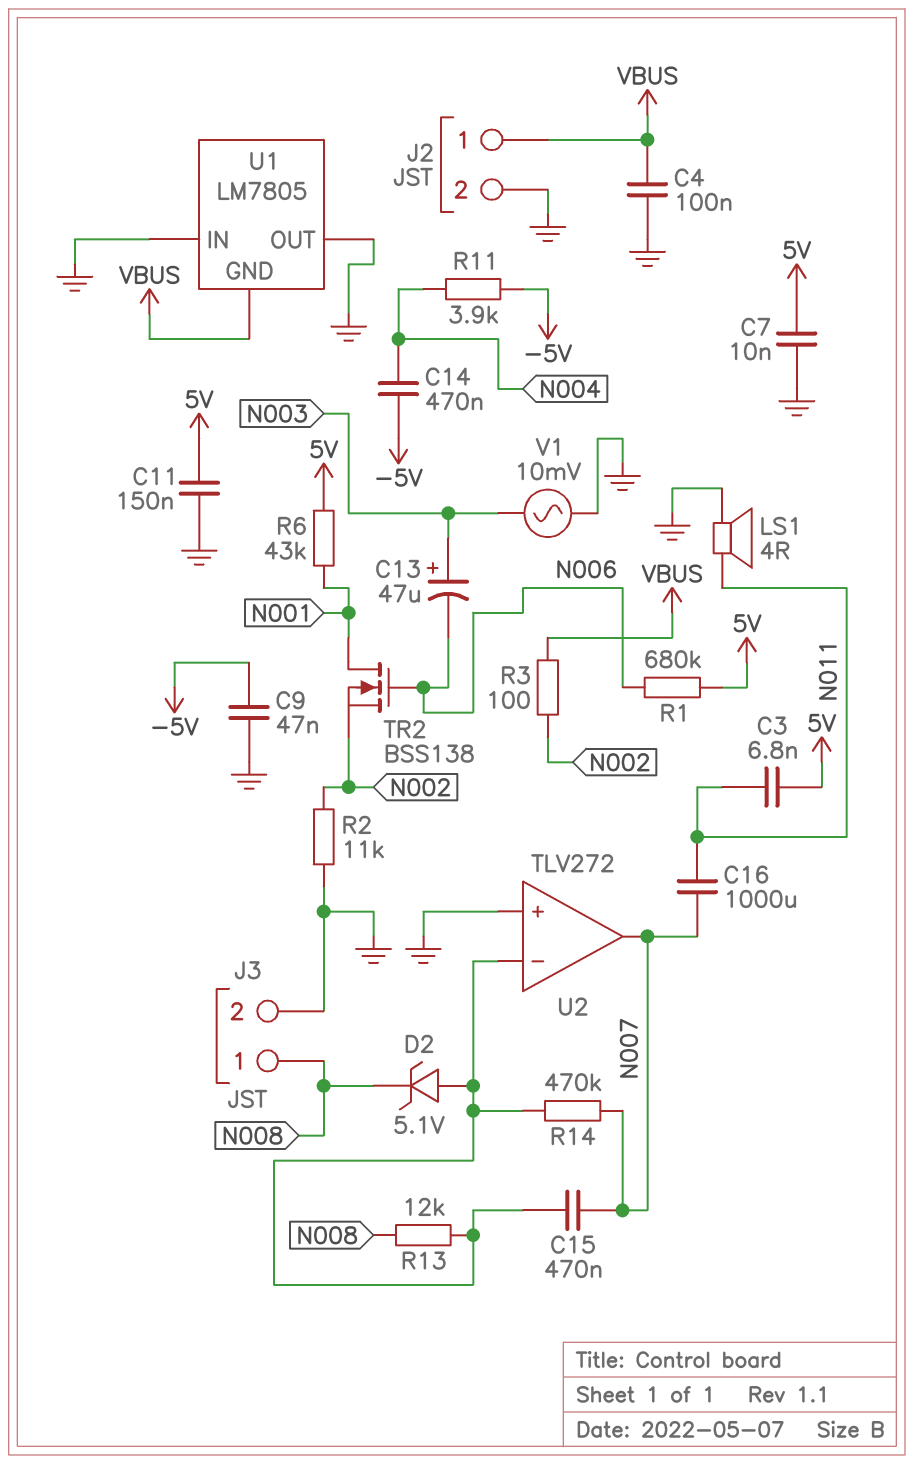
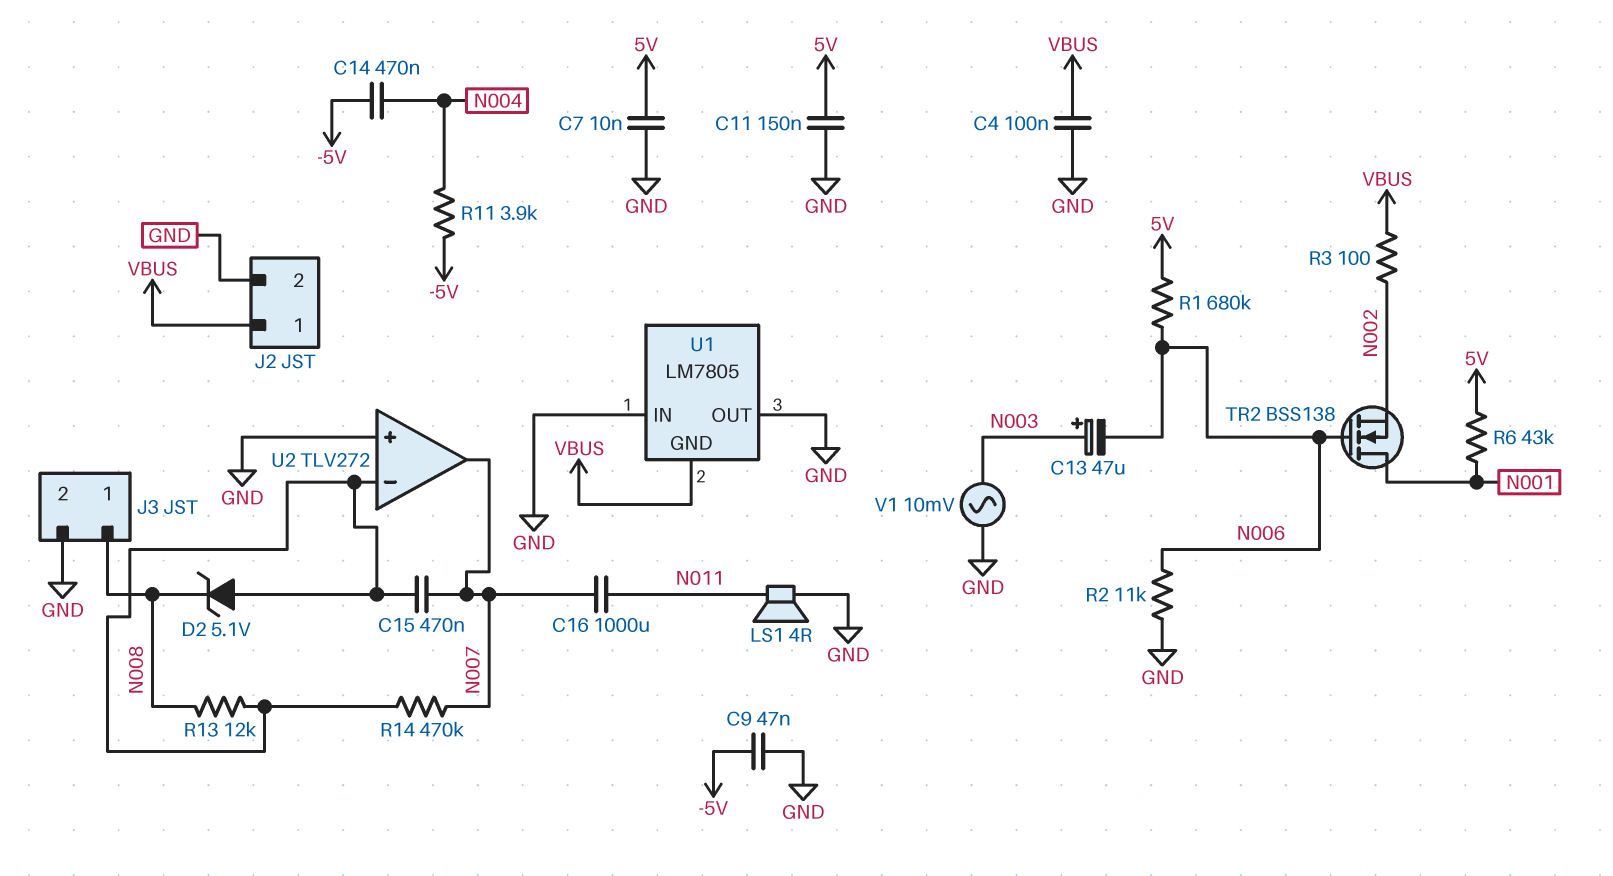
C3: 6.8nF (5V, N011) -> none
R2: 11k (GND, N002) -> 11k (GND, N006)

